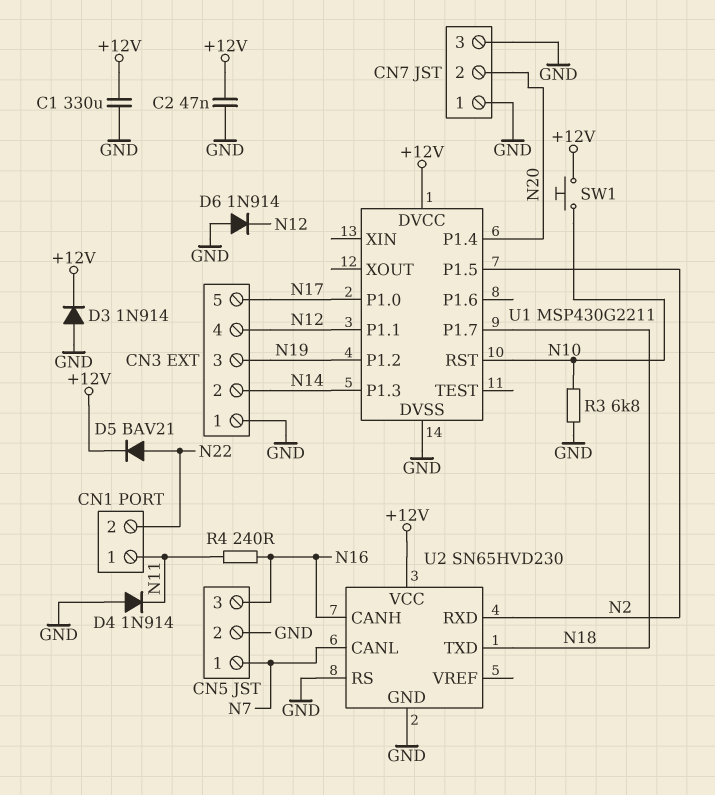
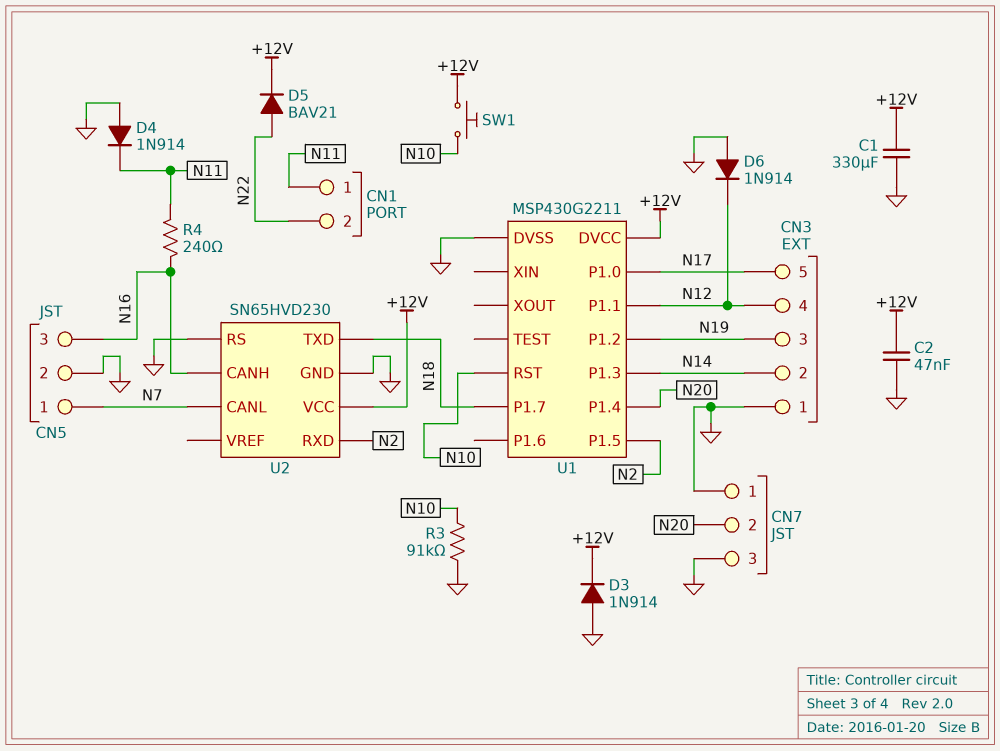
R3: 6.8k (GND, N10) -> 91k (GND, N10)

